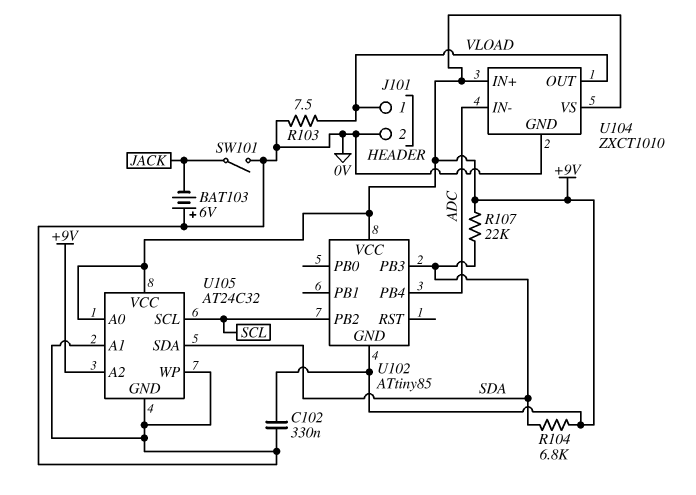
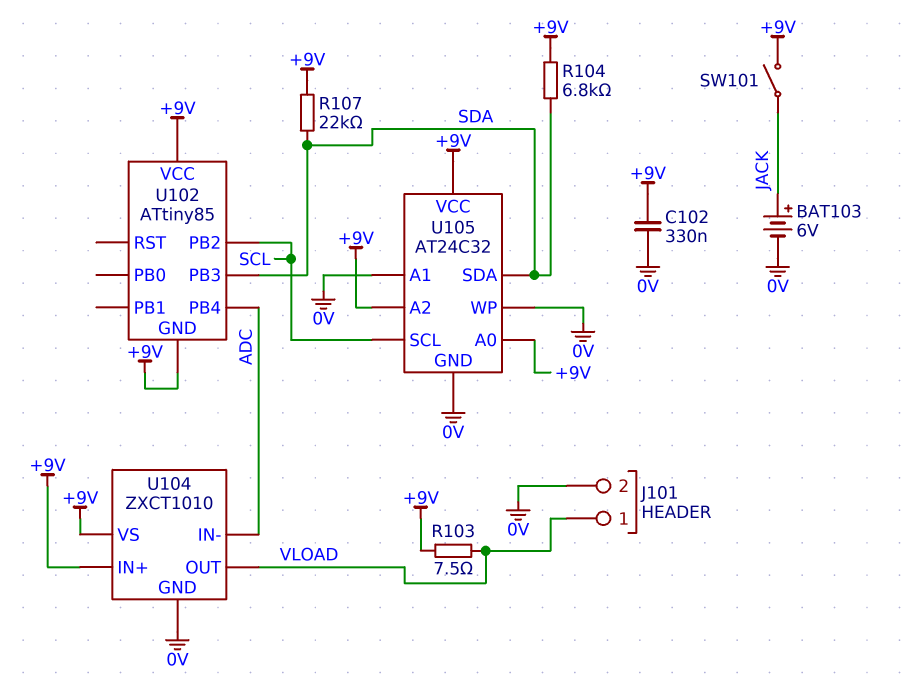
BAT103: 6V (plus 0V, minus JACK) -> 6V (plus JACK, minus 0V)
R103: 7.5 (0V, VLOAD) -> 7.5 (+9V, VLOAD)
SW101: switch (0V, JACK) -> switch (+9V, JACK)

